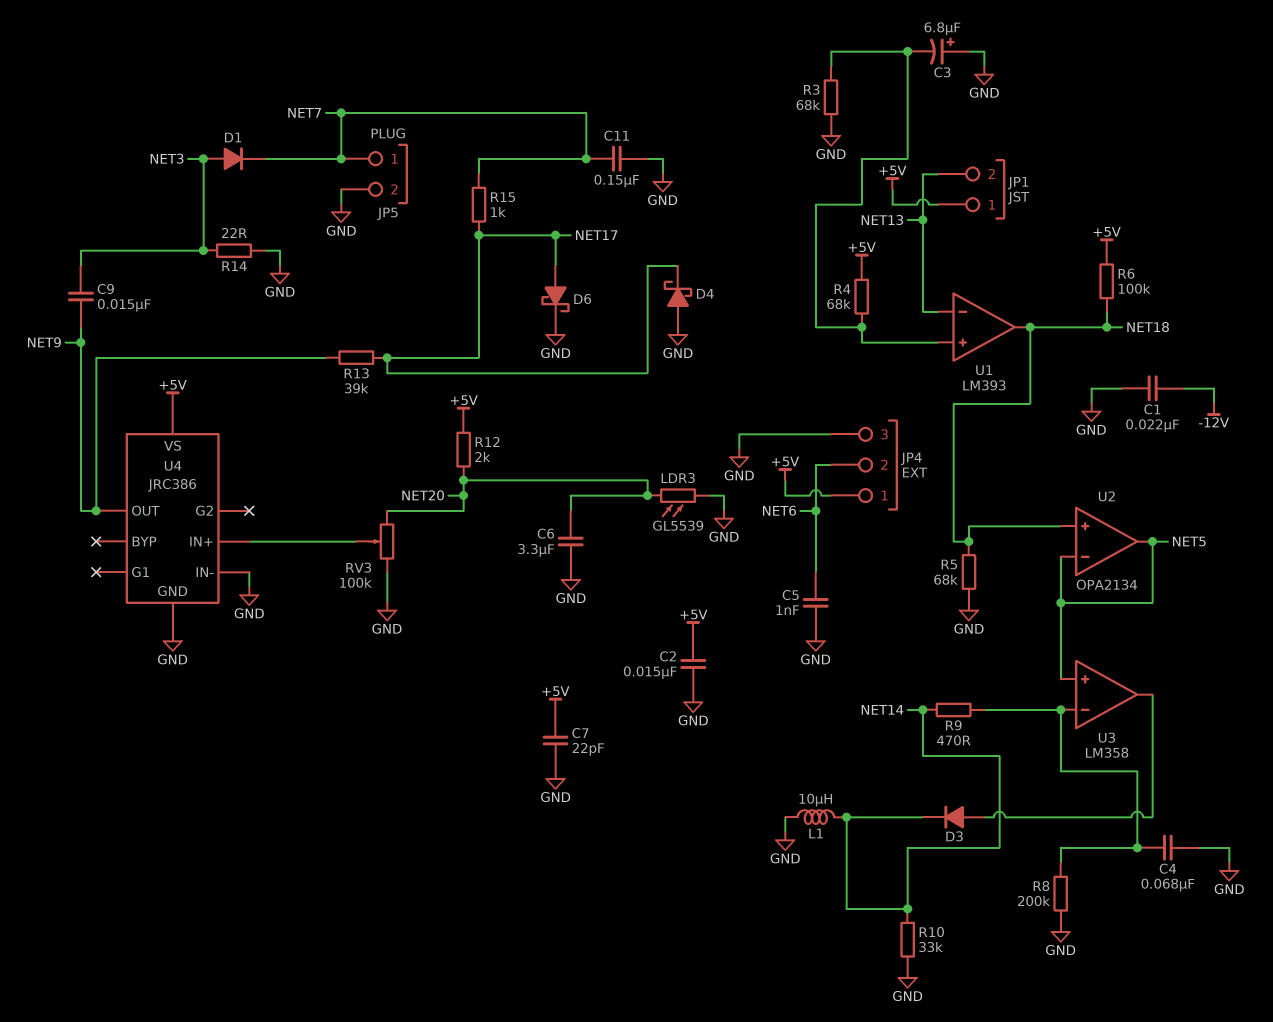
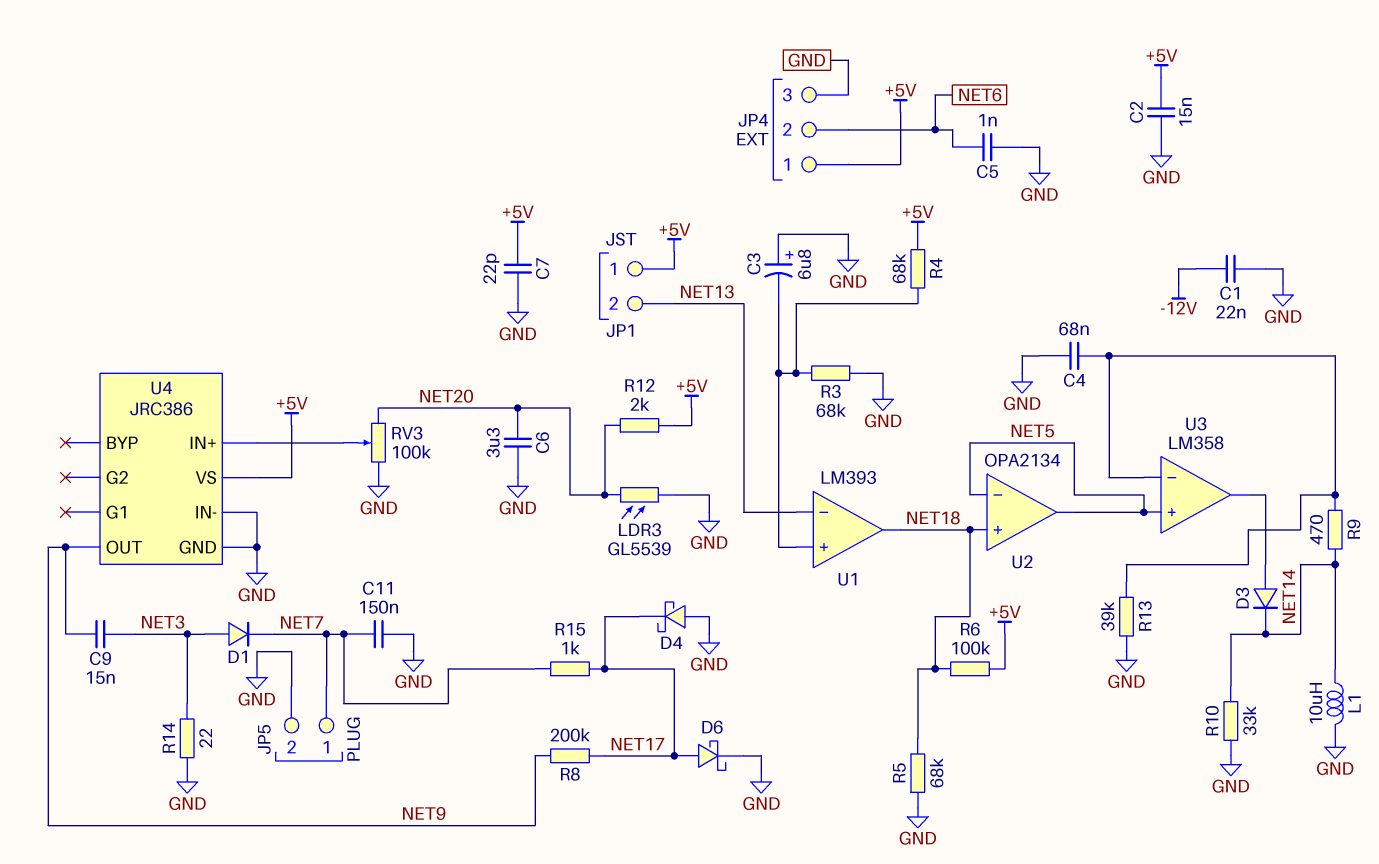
R8: 200k (GND, U3/in-) -> 200k (NET9, NET17)
R13: 39k (NET9, NET17) -> 39k (GND, U3/in-)

